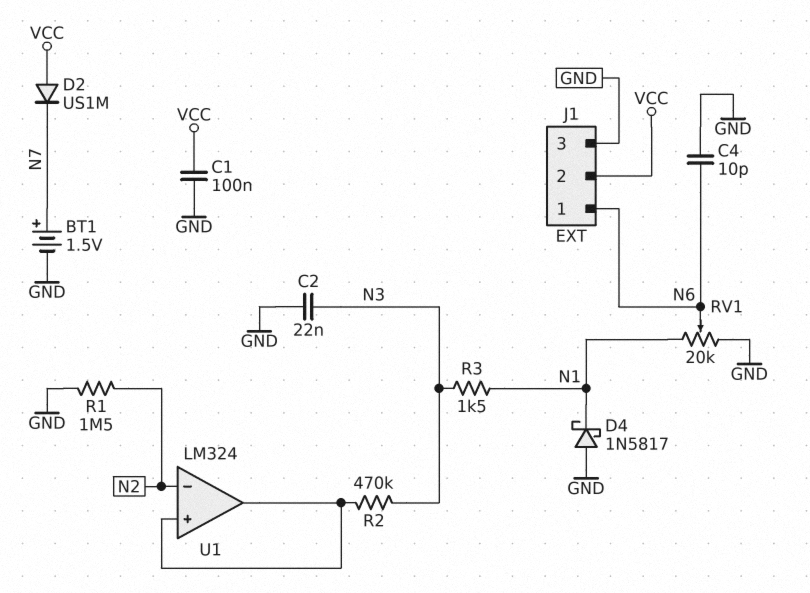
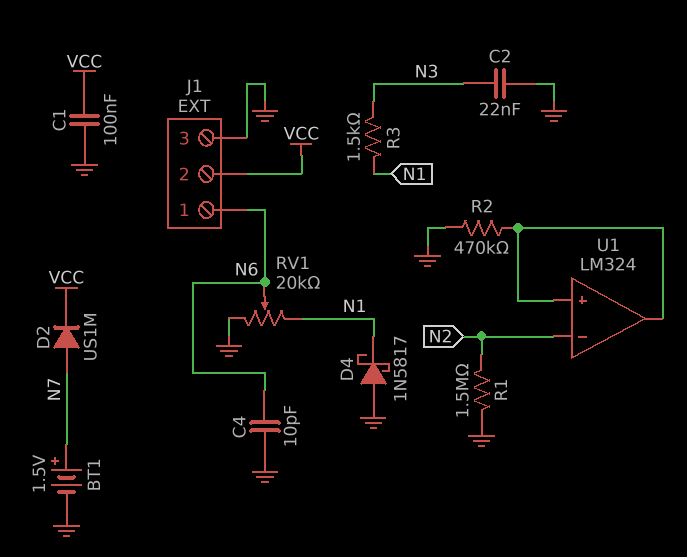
D2: diode US1M (A VCC, K N7) -> diode US1M (A N7, K VCC)
R2: 470k (N3, U1/in+) -> 470k (GND, U1/in+)

